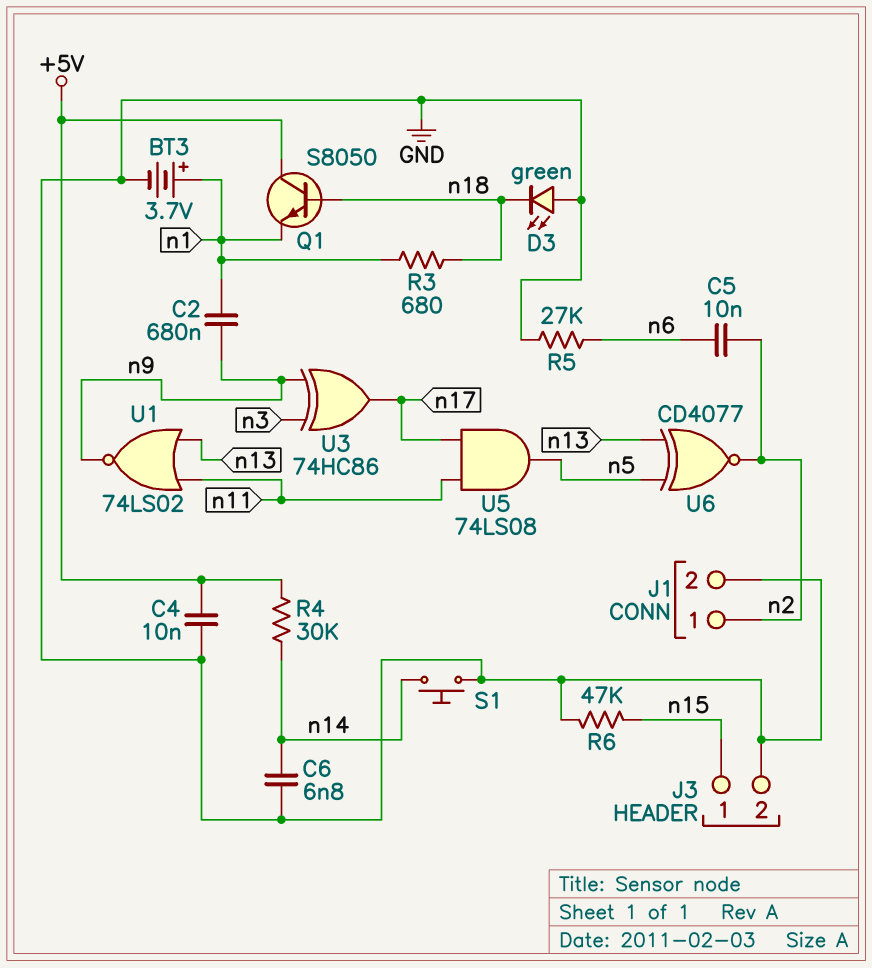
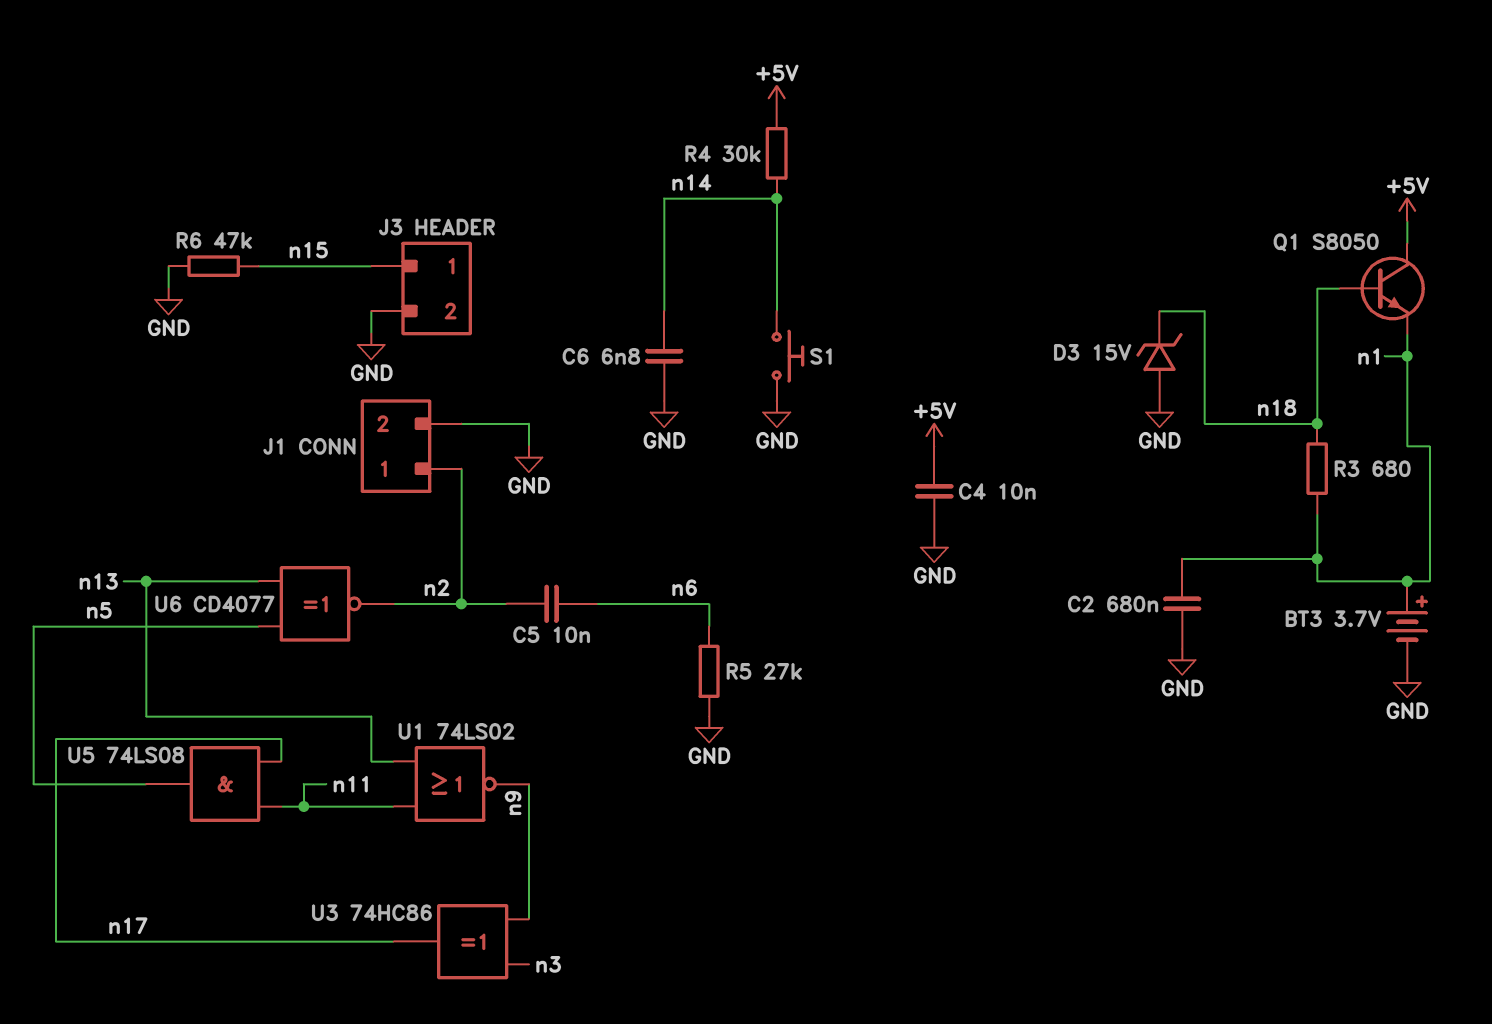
C2: 680nF (n1, n9) -> 680nF (GND, n1)
D3: LED green (A GND, K n18) -> zener 15V (A GND, K n18)

